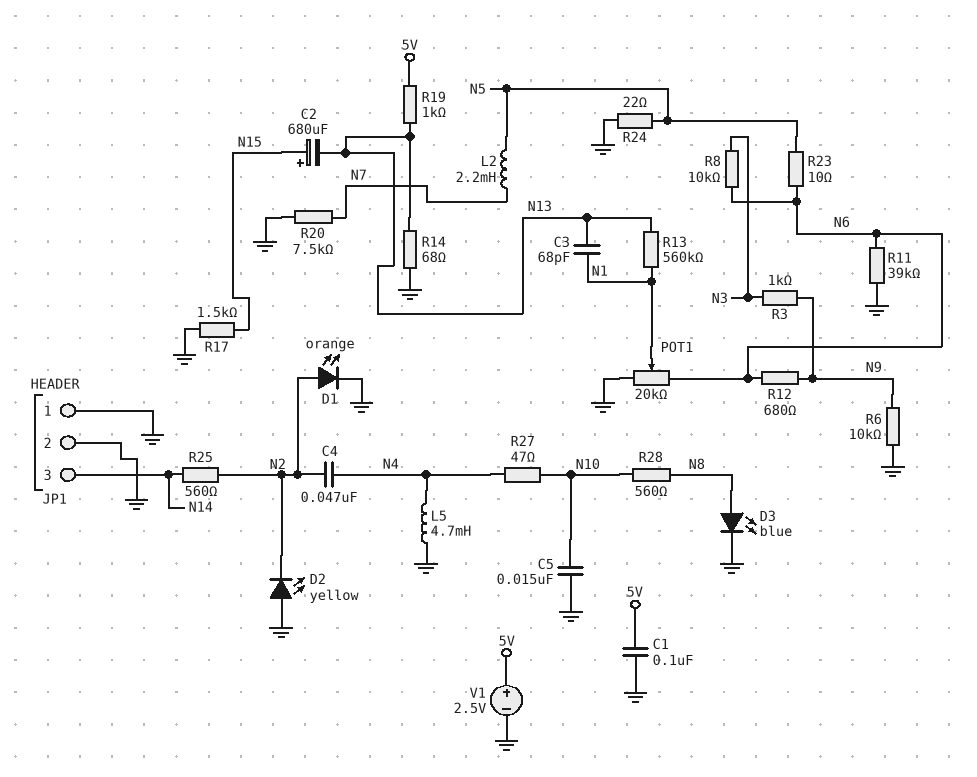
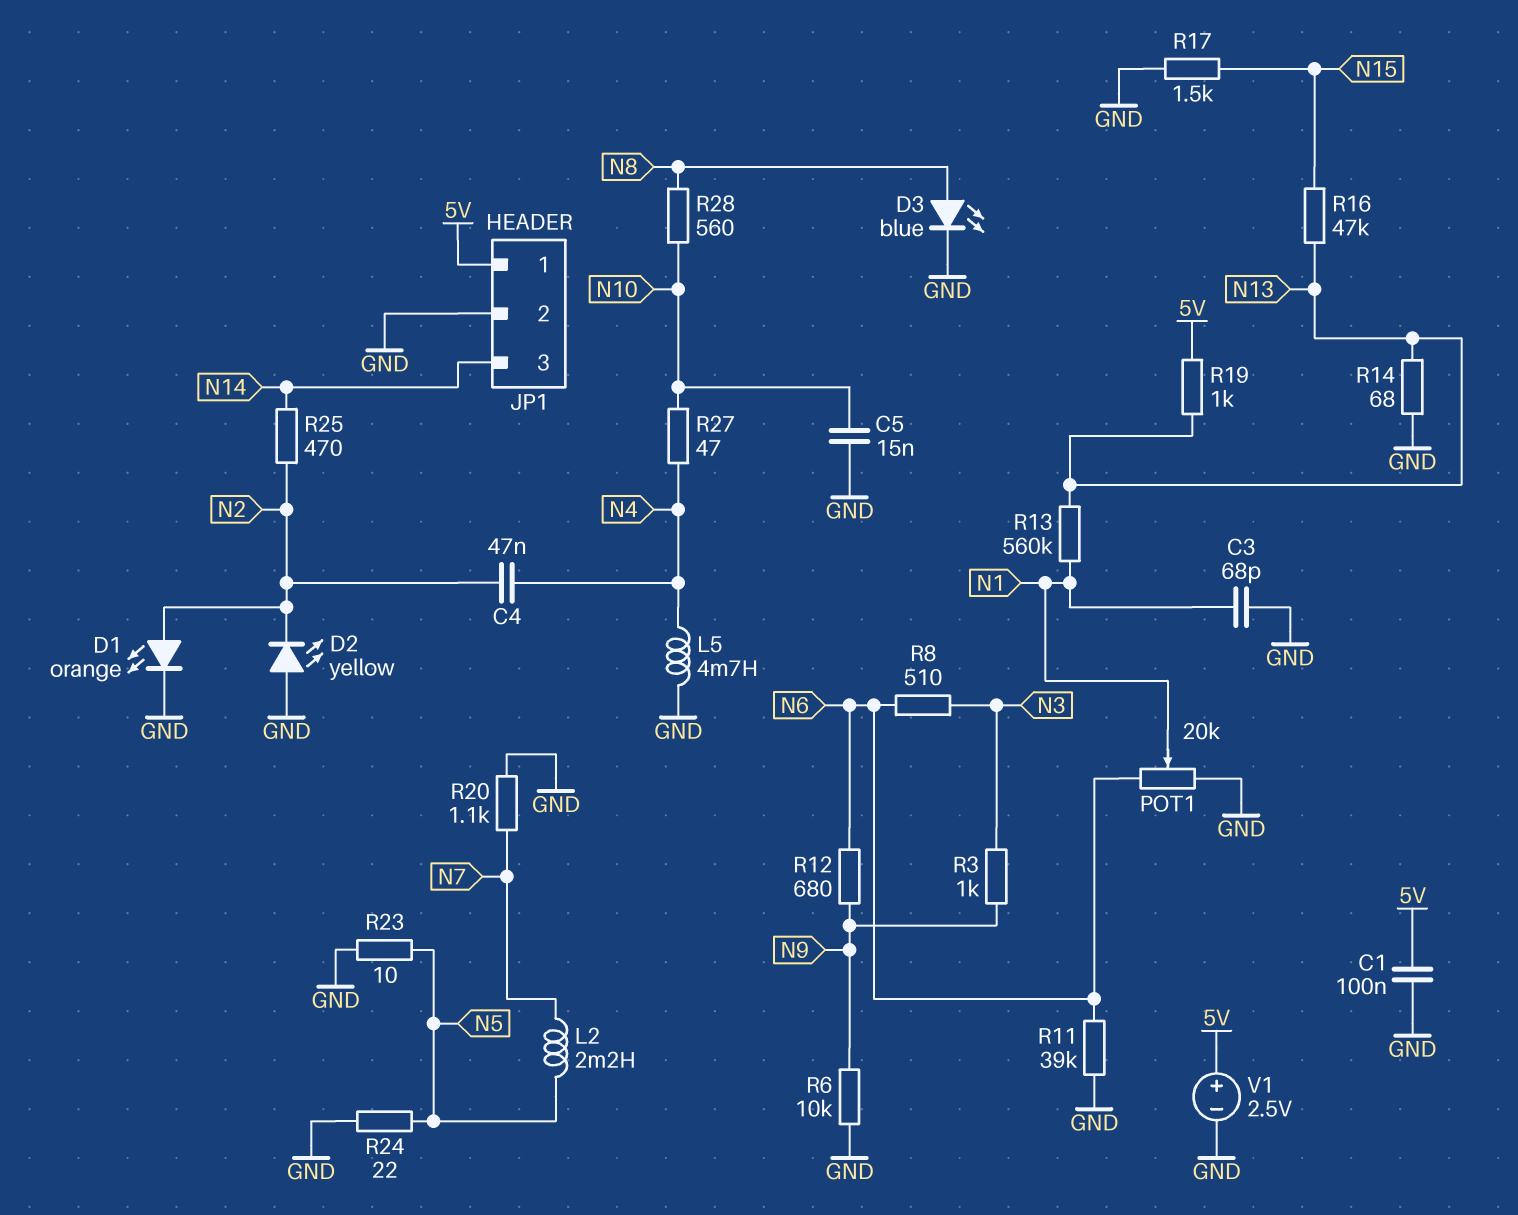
C2: 680uF (plus N15, minus N13) -> none
C3: 68pF (N1, N13) -> 68pF (GND, N1)
JP1 pin 1: GND -> 5V
R8: 10k (N3, N6) -> 510 (N3, N6)
R16: none -> 47k (N13, N15)
R20: 7.5k (GND, N7) -> 1.1k (GND, N7)
R23: 10 (N5, N6) -> 10 (GND, N5)
R25: 560 (N2, N14) -> 470 (N2, N14)

